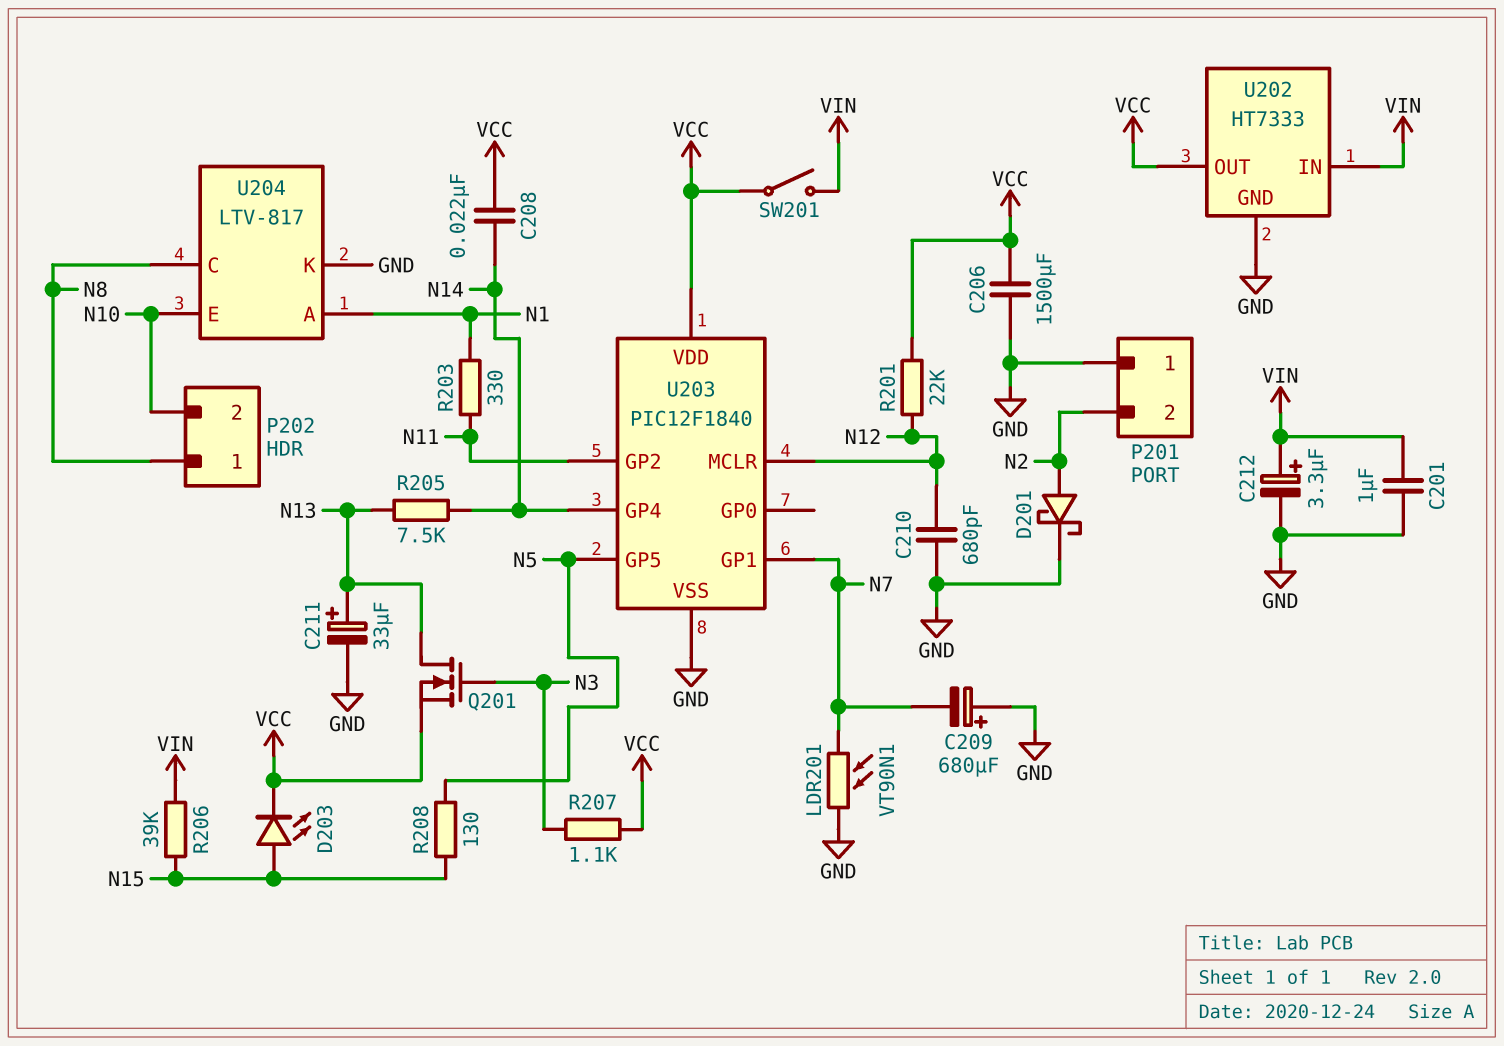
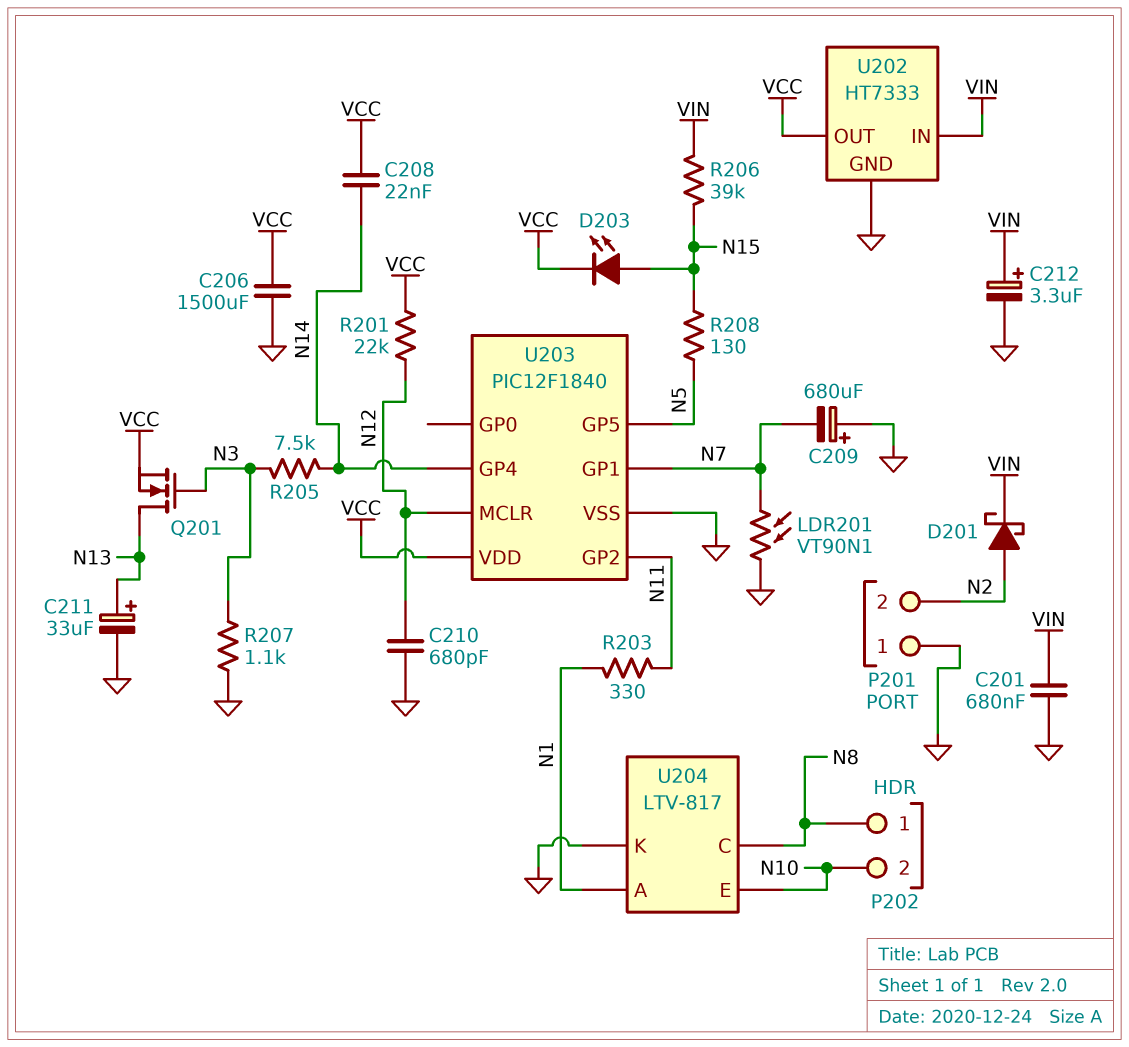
C201: 1uF (GND, VIN) -> 680nF (GND, VIN)
D201: schottky (A N2, K GND) -> schottky (A N2, K VIN)
R205: 7.5k (N13, N14) -> 7.5k (N3, N14)
R207: 1.1k (N3, VCC) -> 1.1k (GND, N3)
SW201: switch (VCC, VIN) -> none

